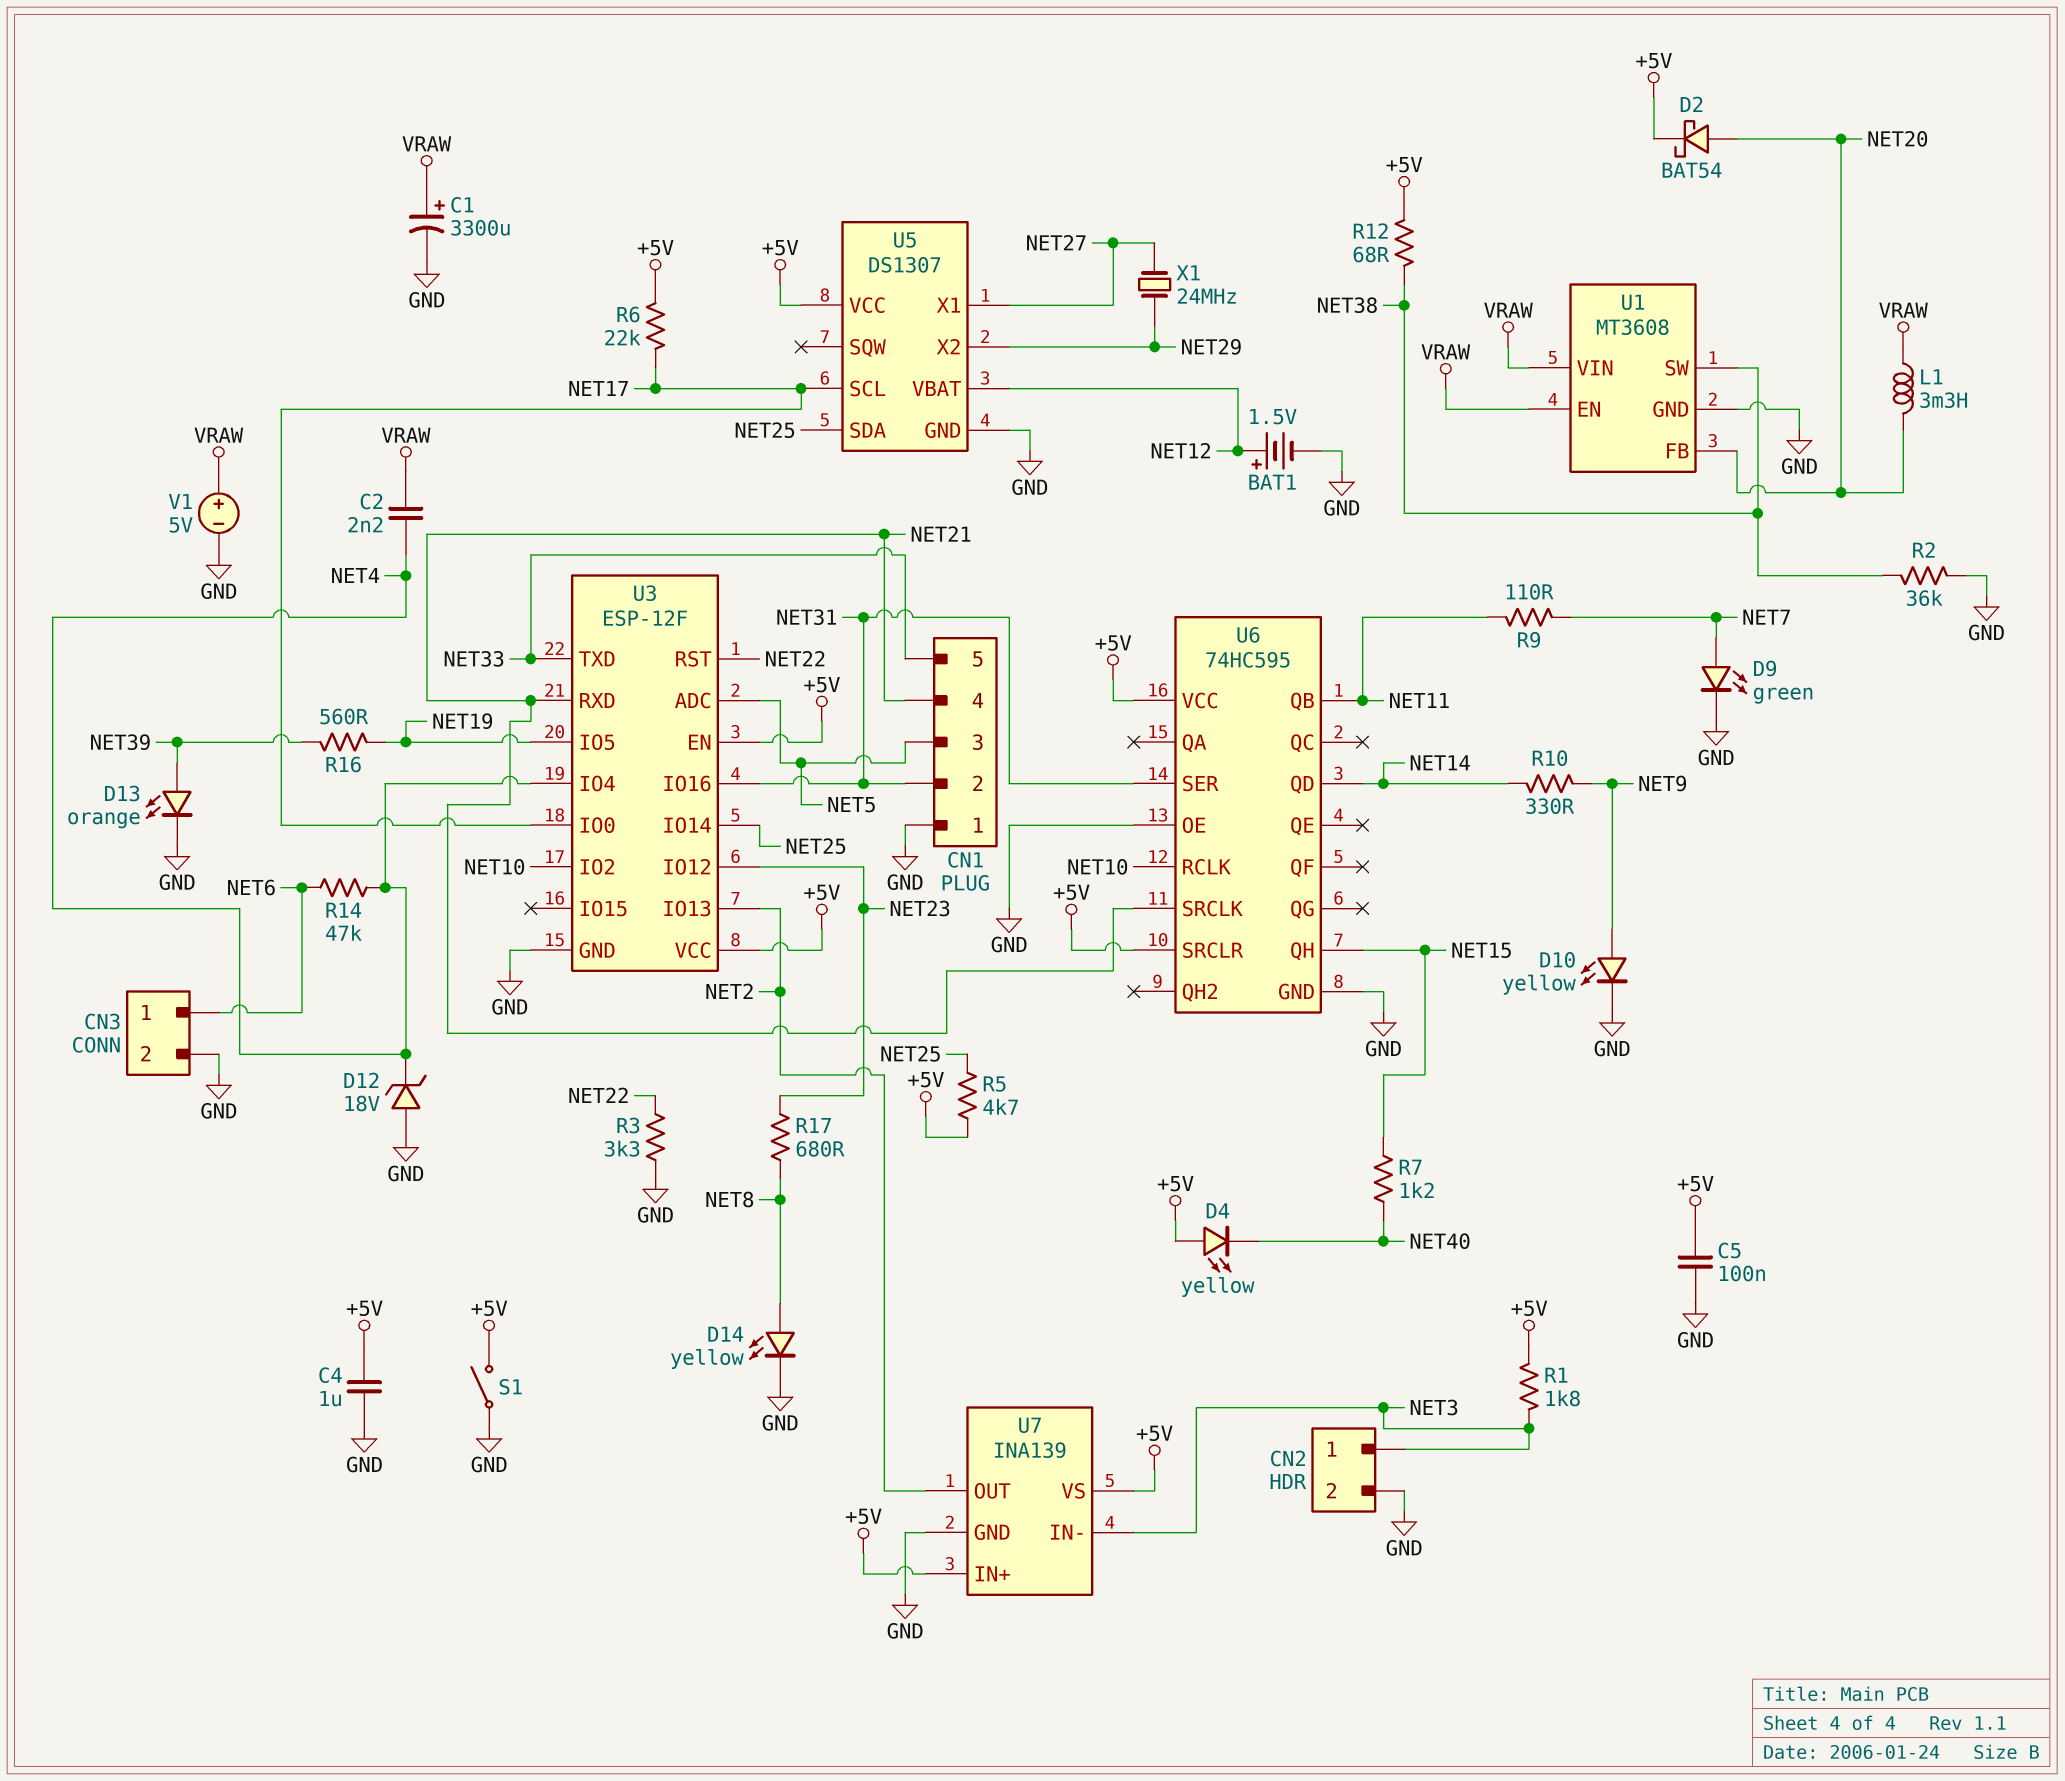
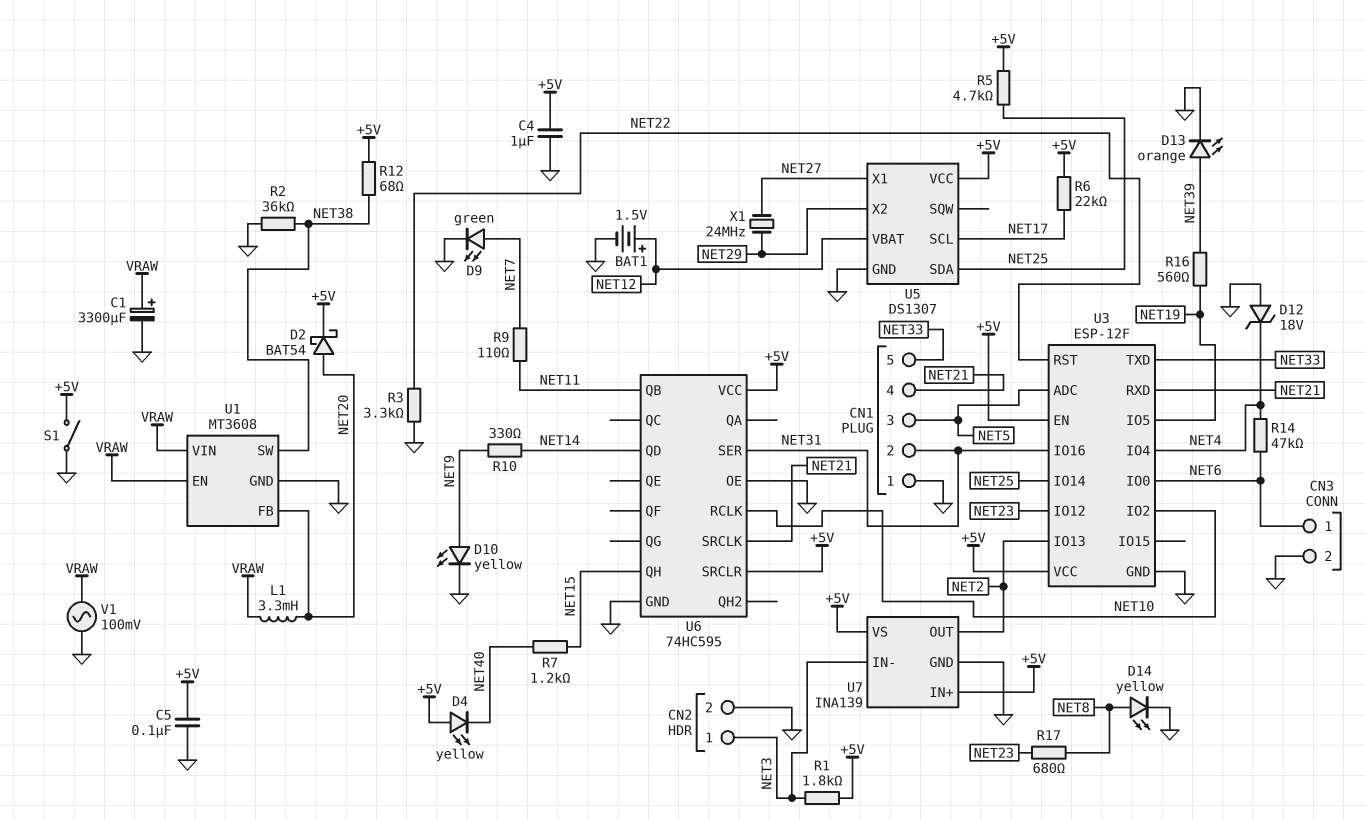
C2: 2.2nF (NET4, VRAW) -> none
U3 pin IO0: NET17 -> NET6
V1: 5V (plus VRAW, minus GND) -> AC 100mV (GND, VRAW)

